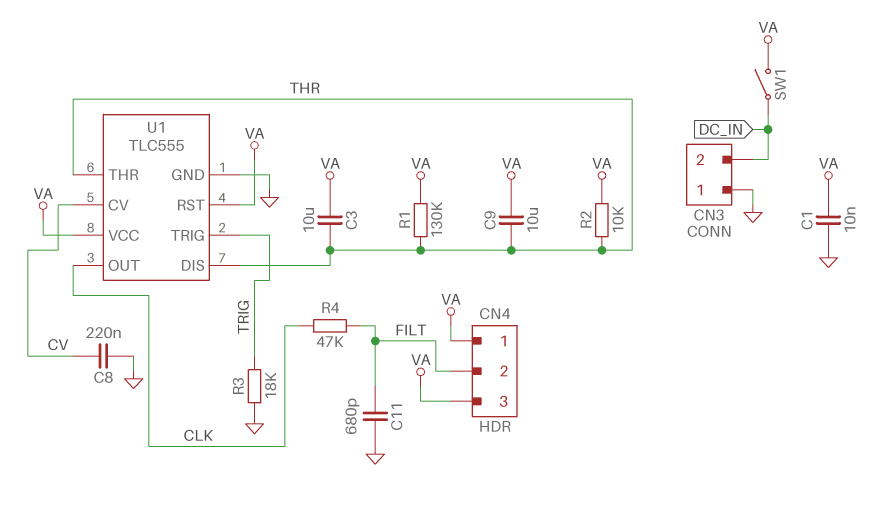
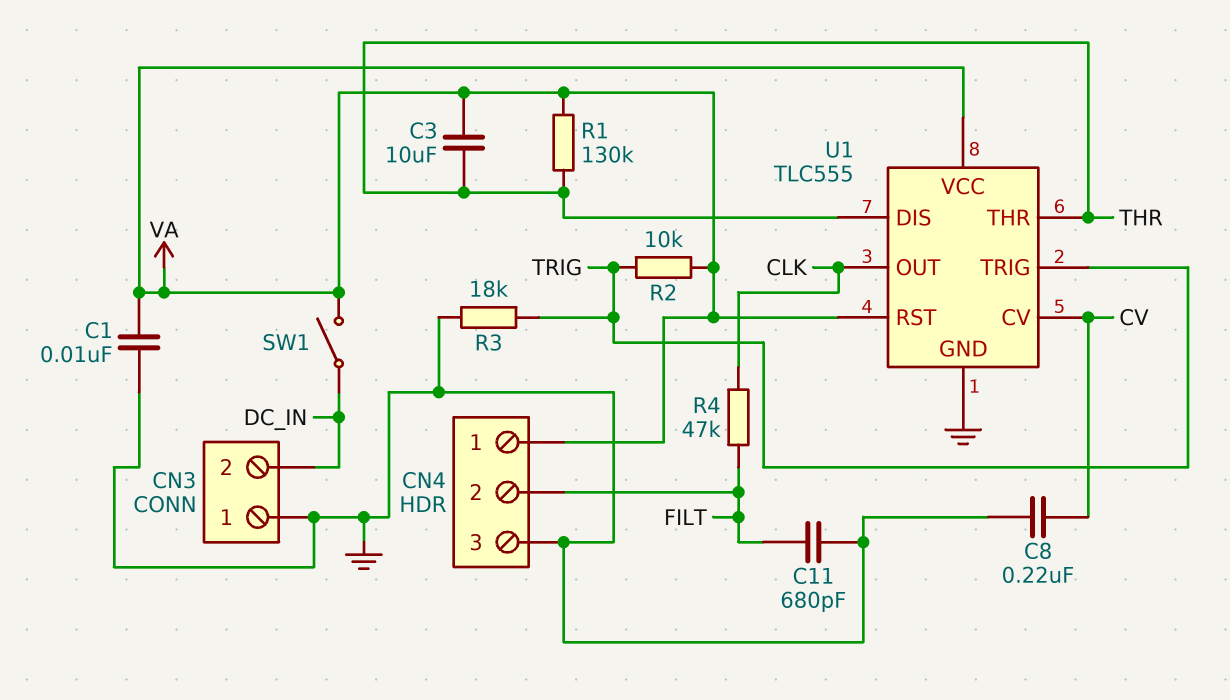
C9: 10uF (THR, VA) -> none
CN4 pin 3: VA -> GND
R2: 10k (THR, VA) -> 10k (TRIG, VA)

